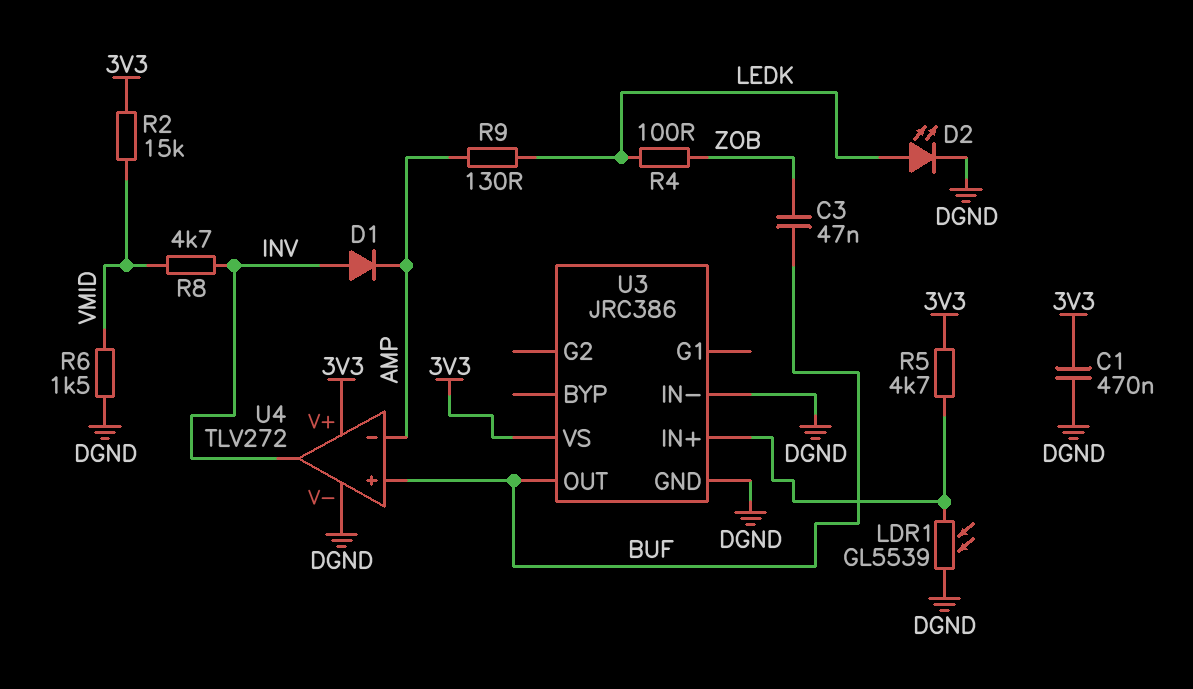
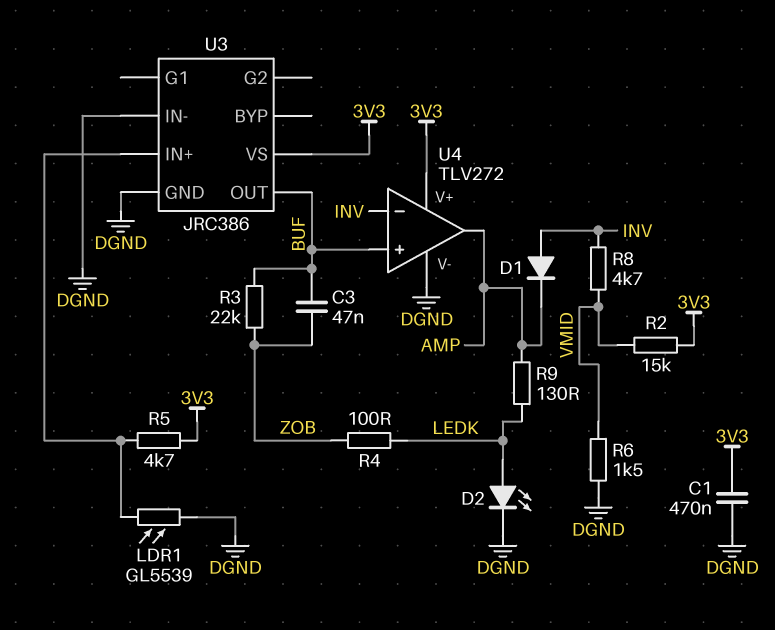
R3: none -> 22k (BUF, ZOB)
U4 pin in-: AMP -> INV
U4 pin out: INV -> AMP

